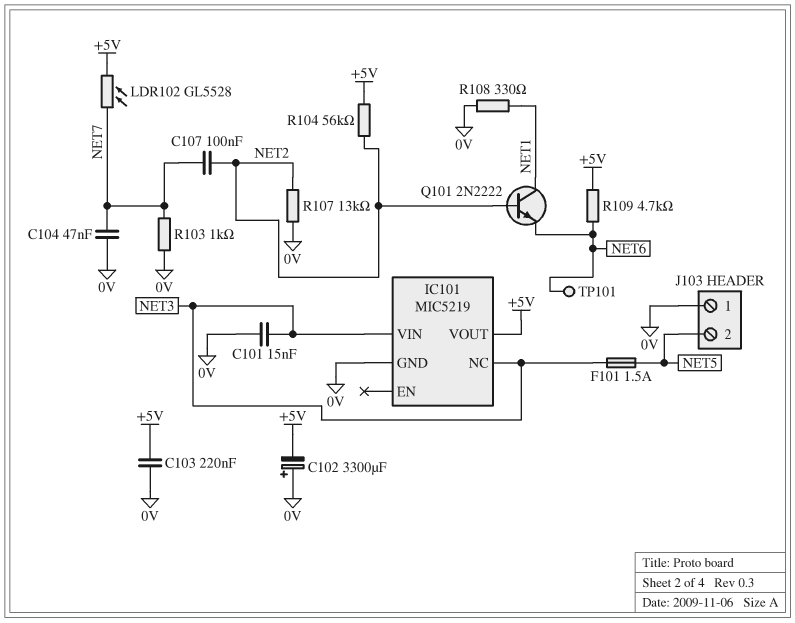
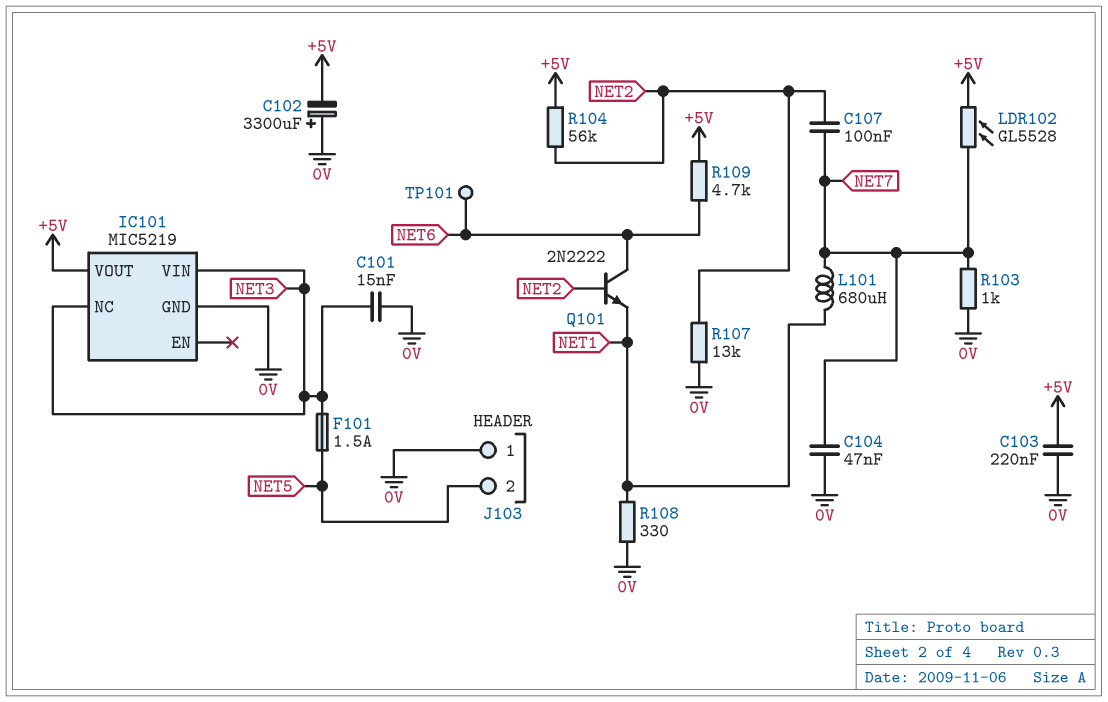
L101: none -> 680uH (NET1, NET7)
Q101: NPN 2N2222 (B NET2, C NET1, E NET6) -> NPN 2N2222 (B NET2, C NET6, E NET1)

